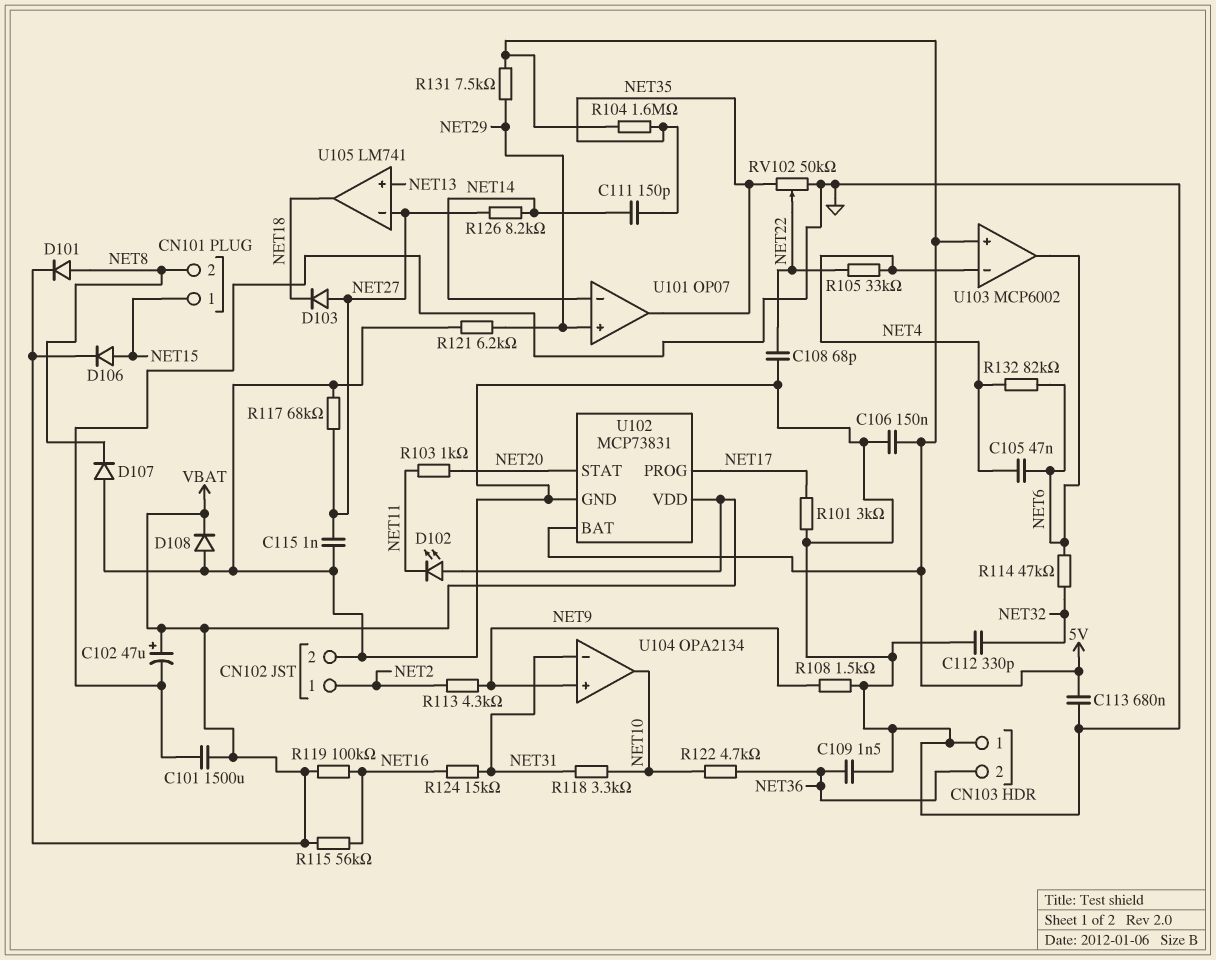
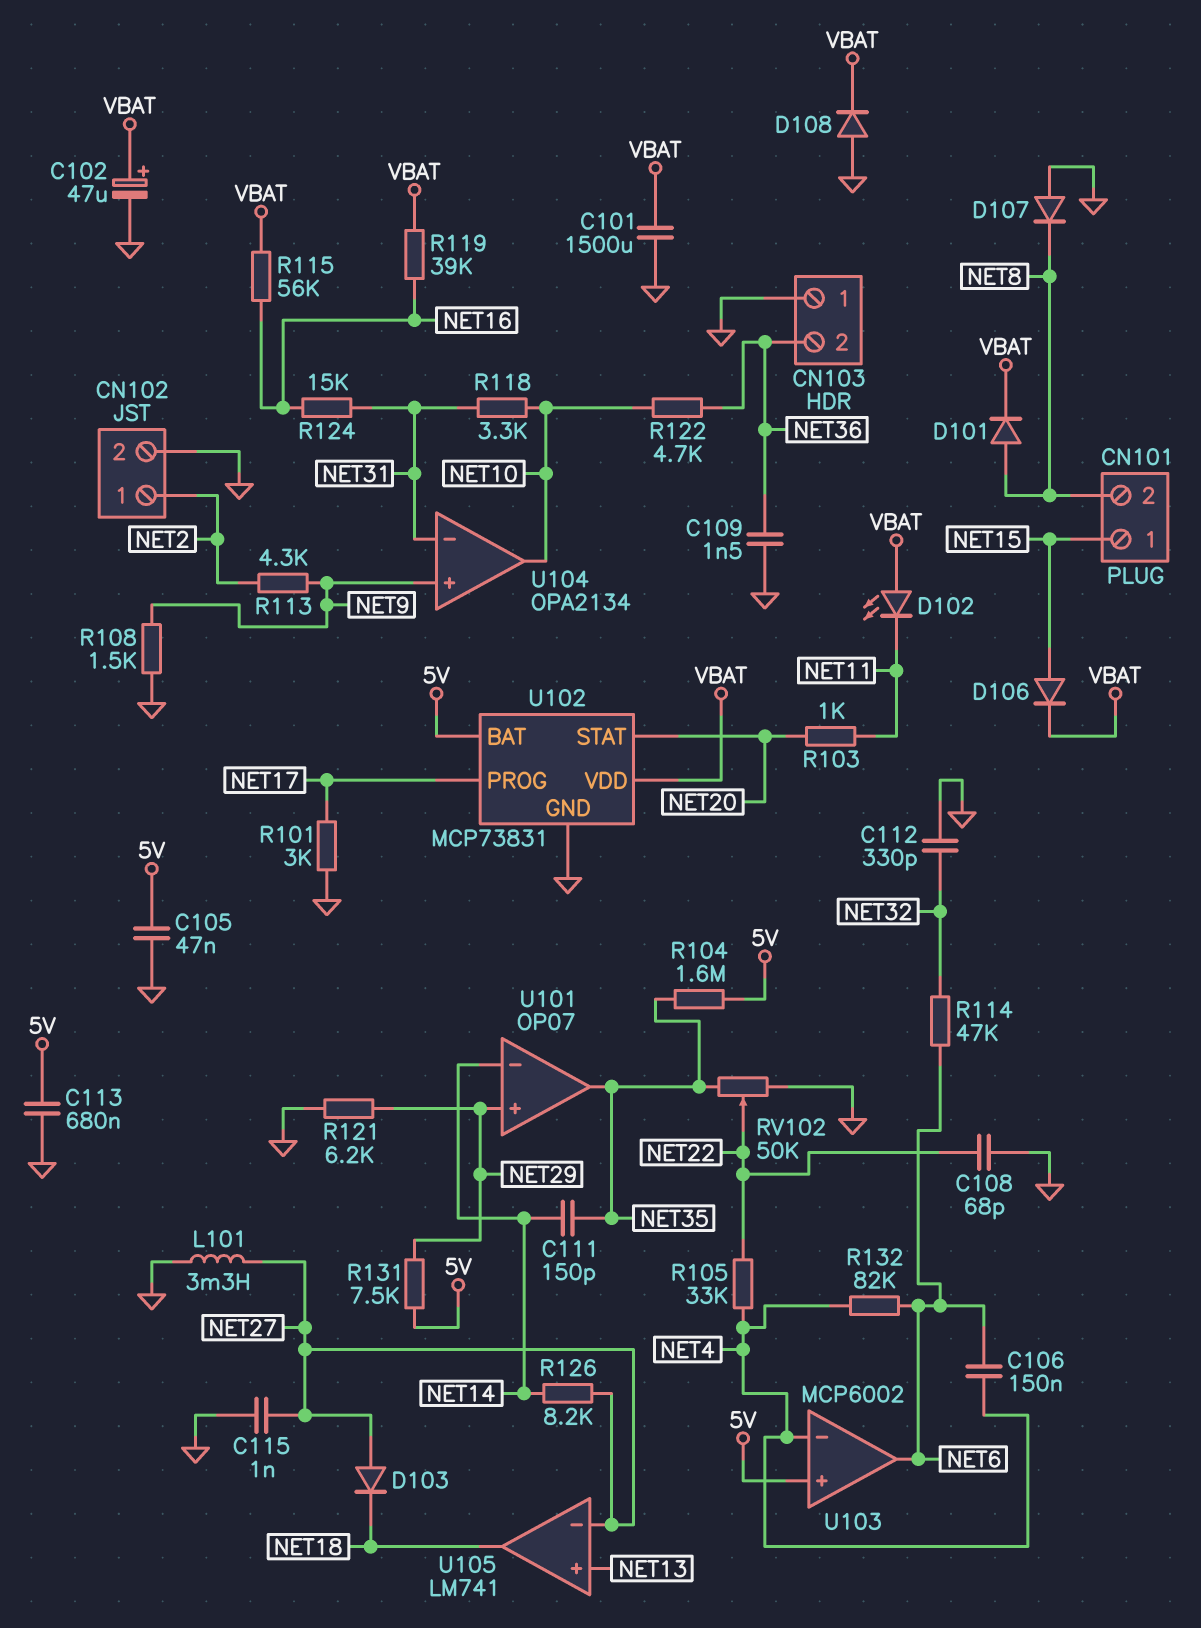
C105: 47nF (NET4, NET6) -> 47nF (5V, GND)
C106: 150nF (5V, GND) -> 150nF (NET4, NET6)
L101: none -> 3.3mH (GND, NET27)
R117: 68k (GND, NET27) -> none
R119: 100k (NET16, VBAT) -> 39k (NET16, VBAT)

